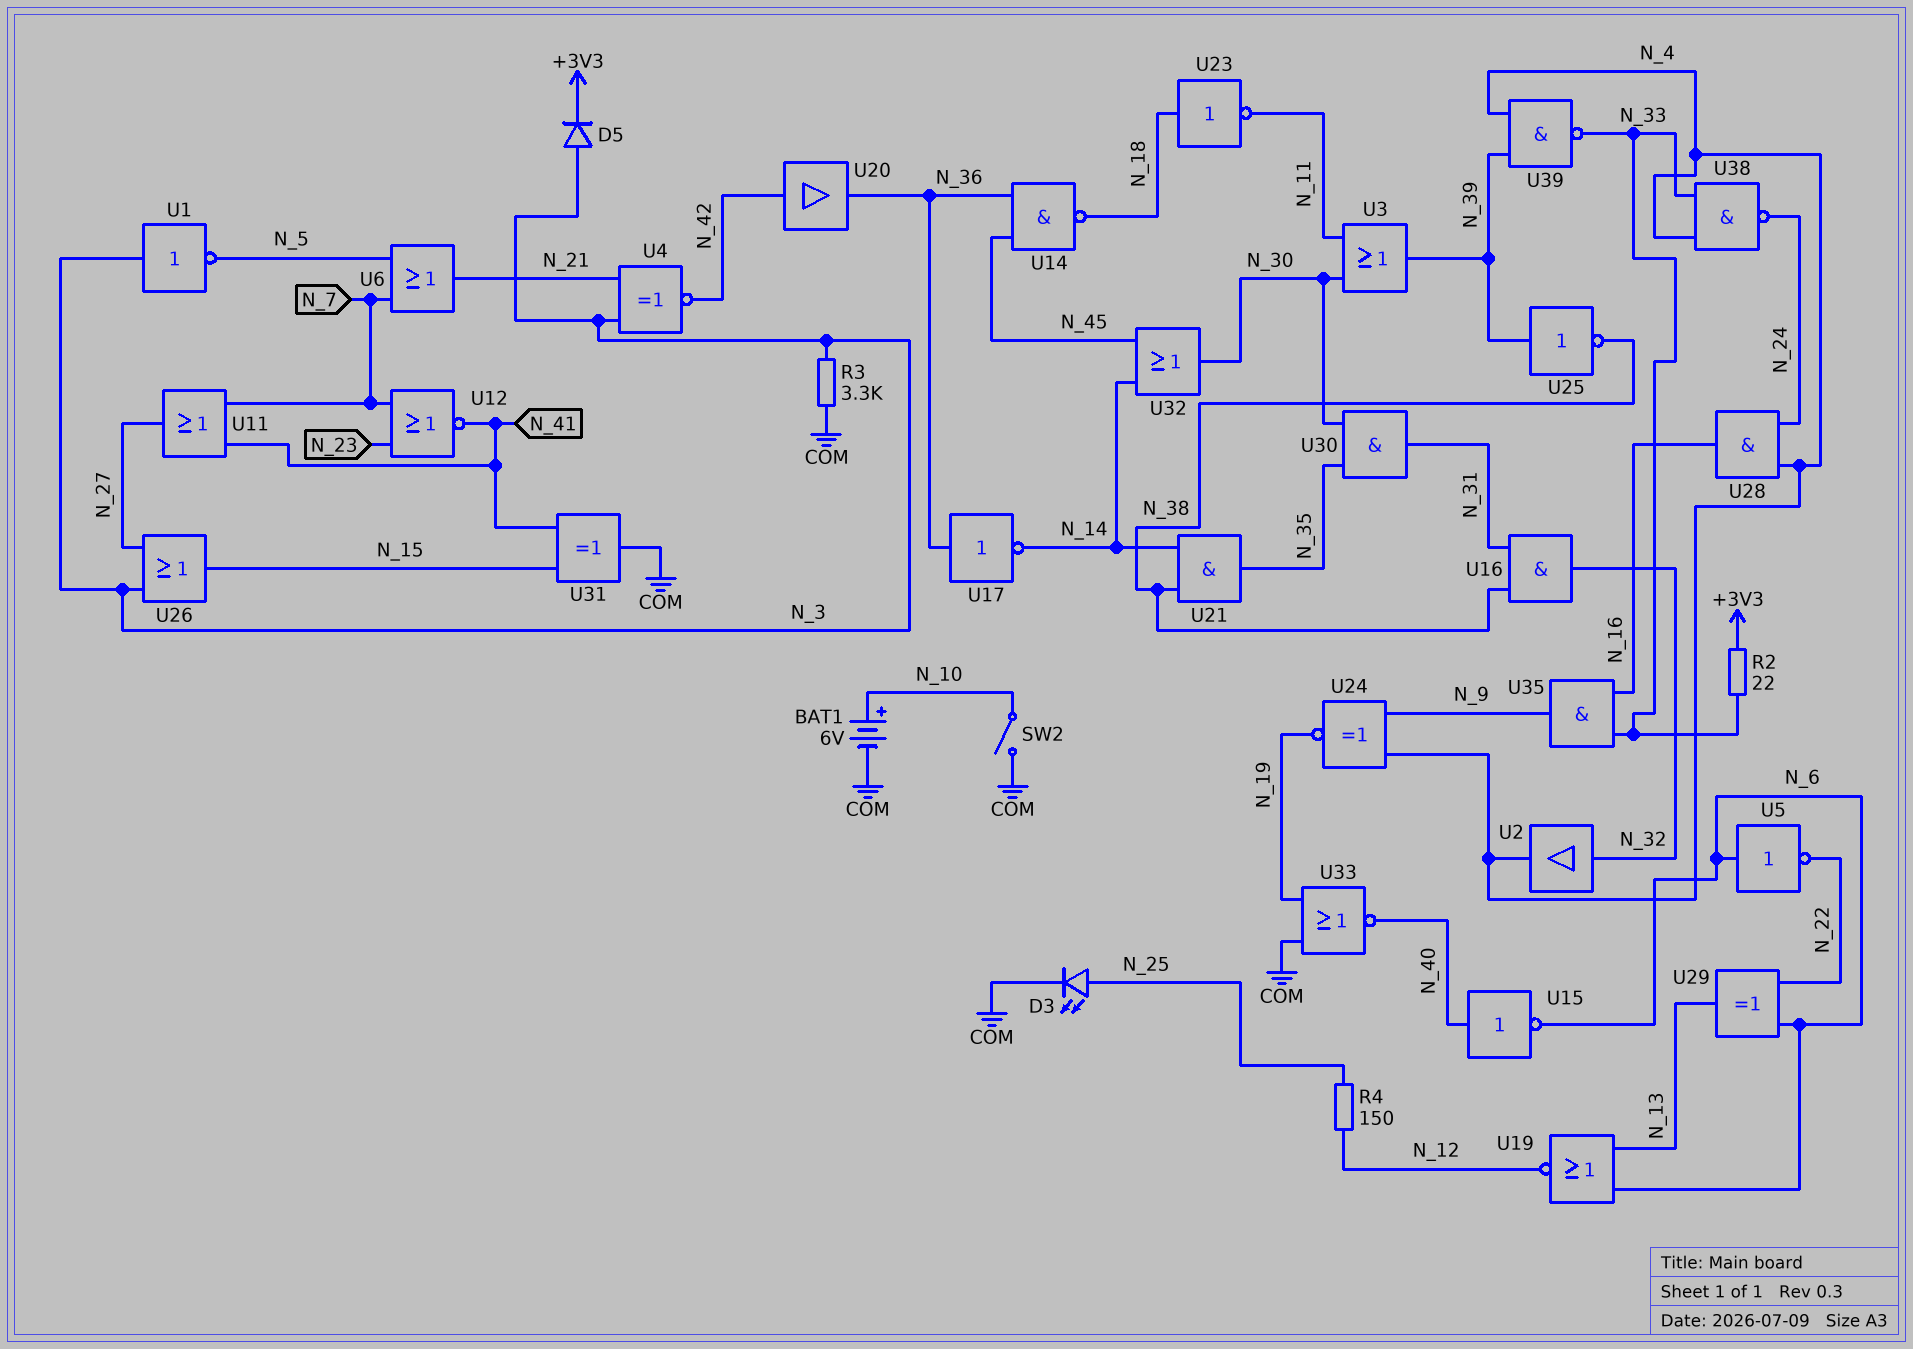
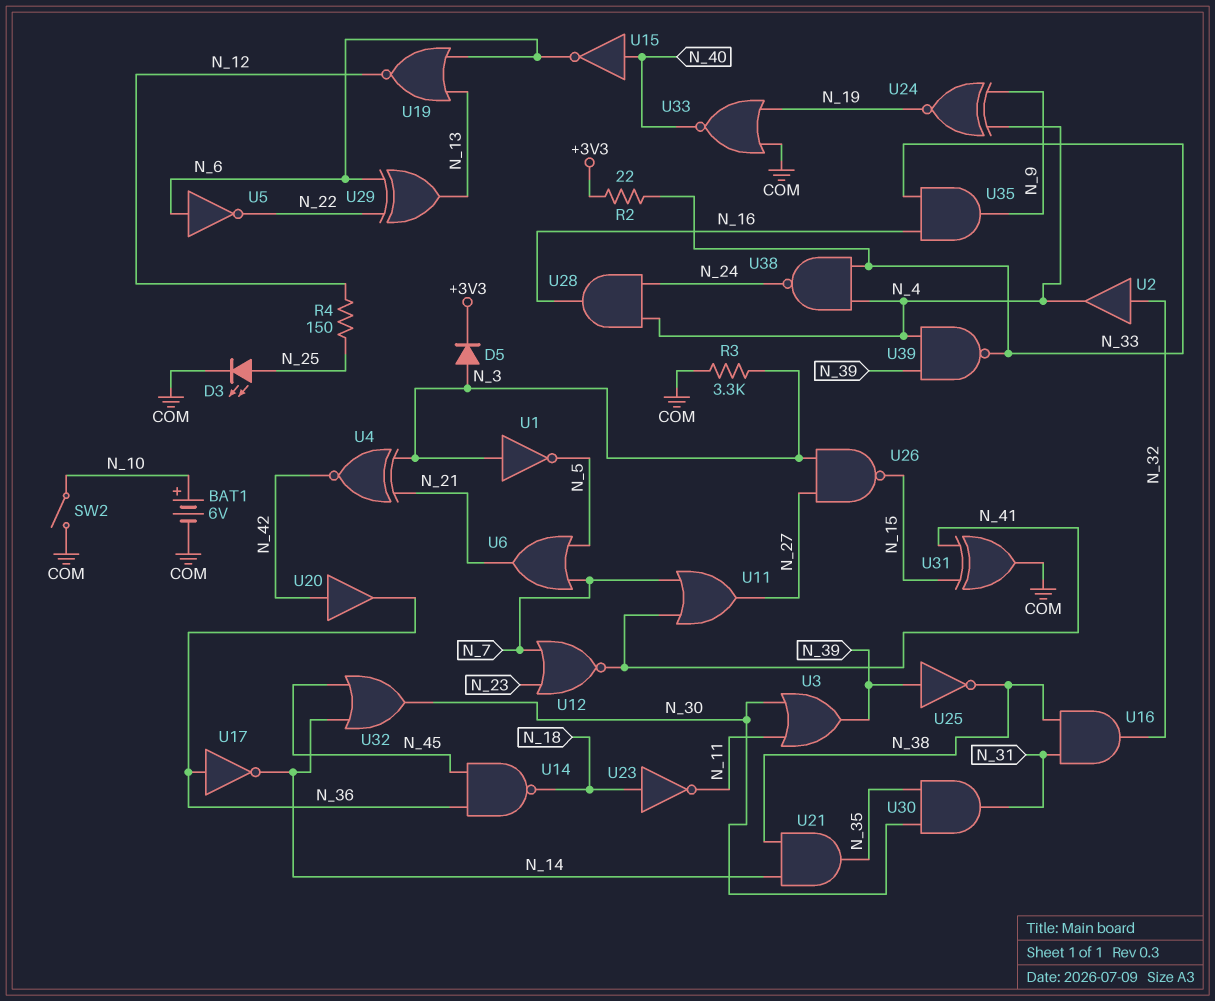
U26: OR (in N_3, in N_27, out N_15) -> NAND (in N_3, in N_27, out N_15)

